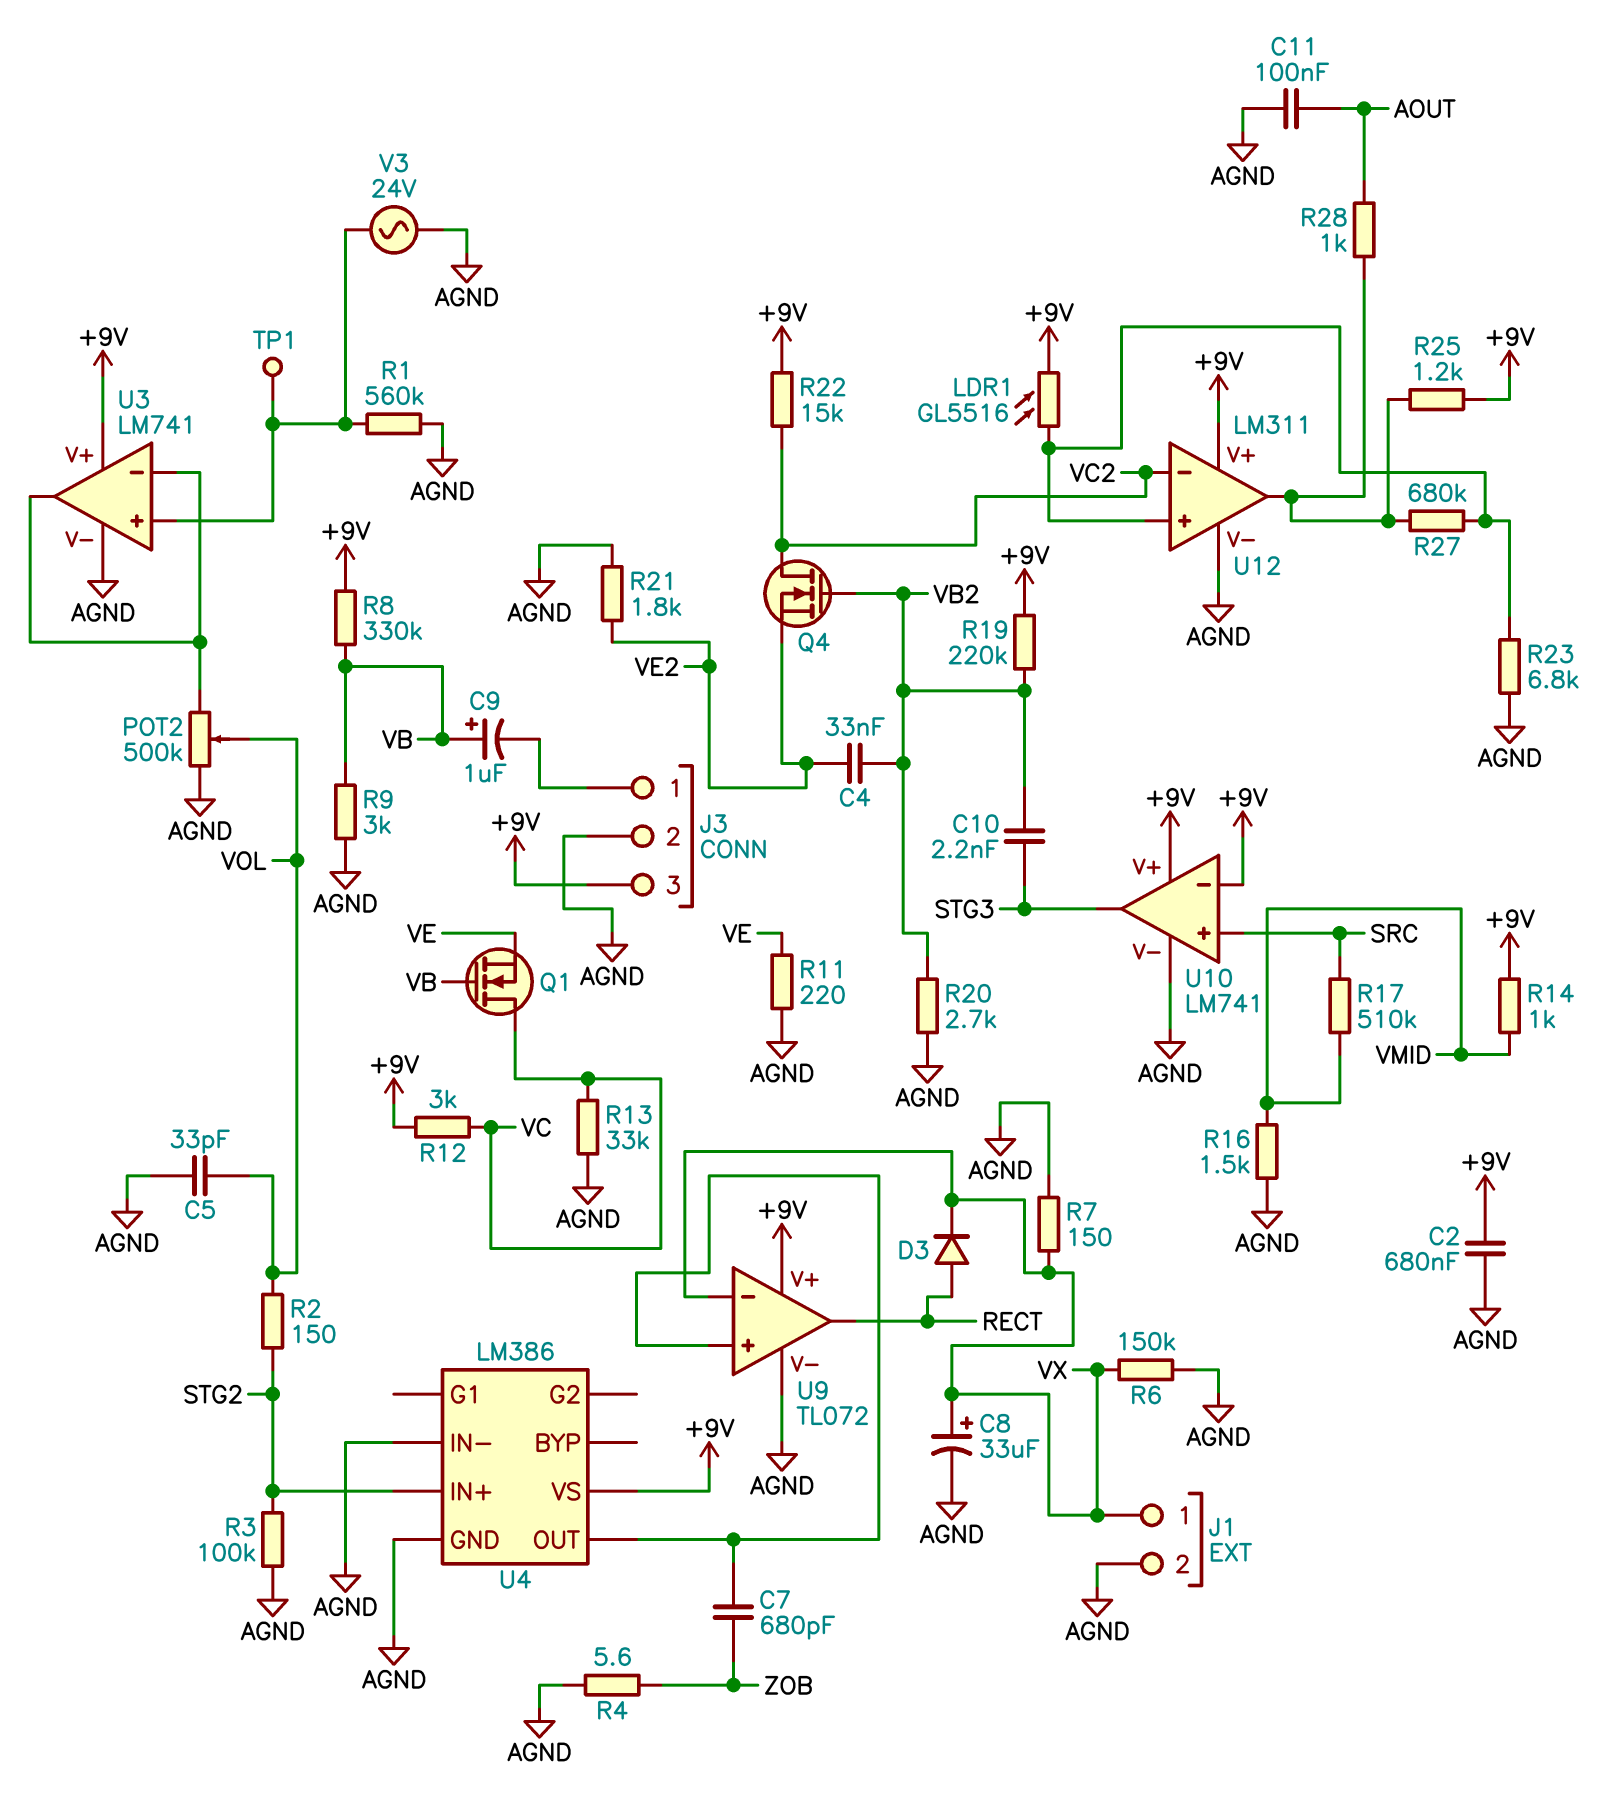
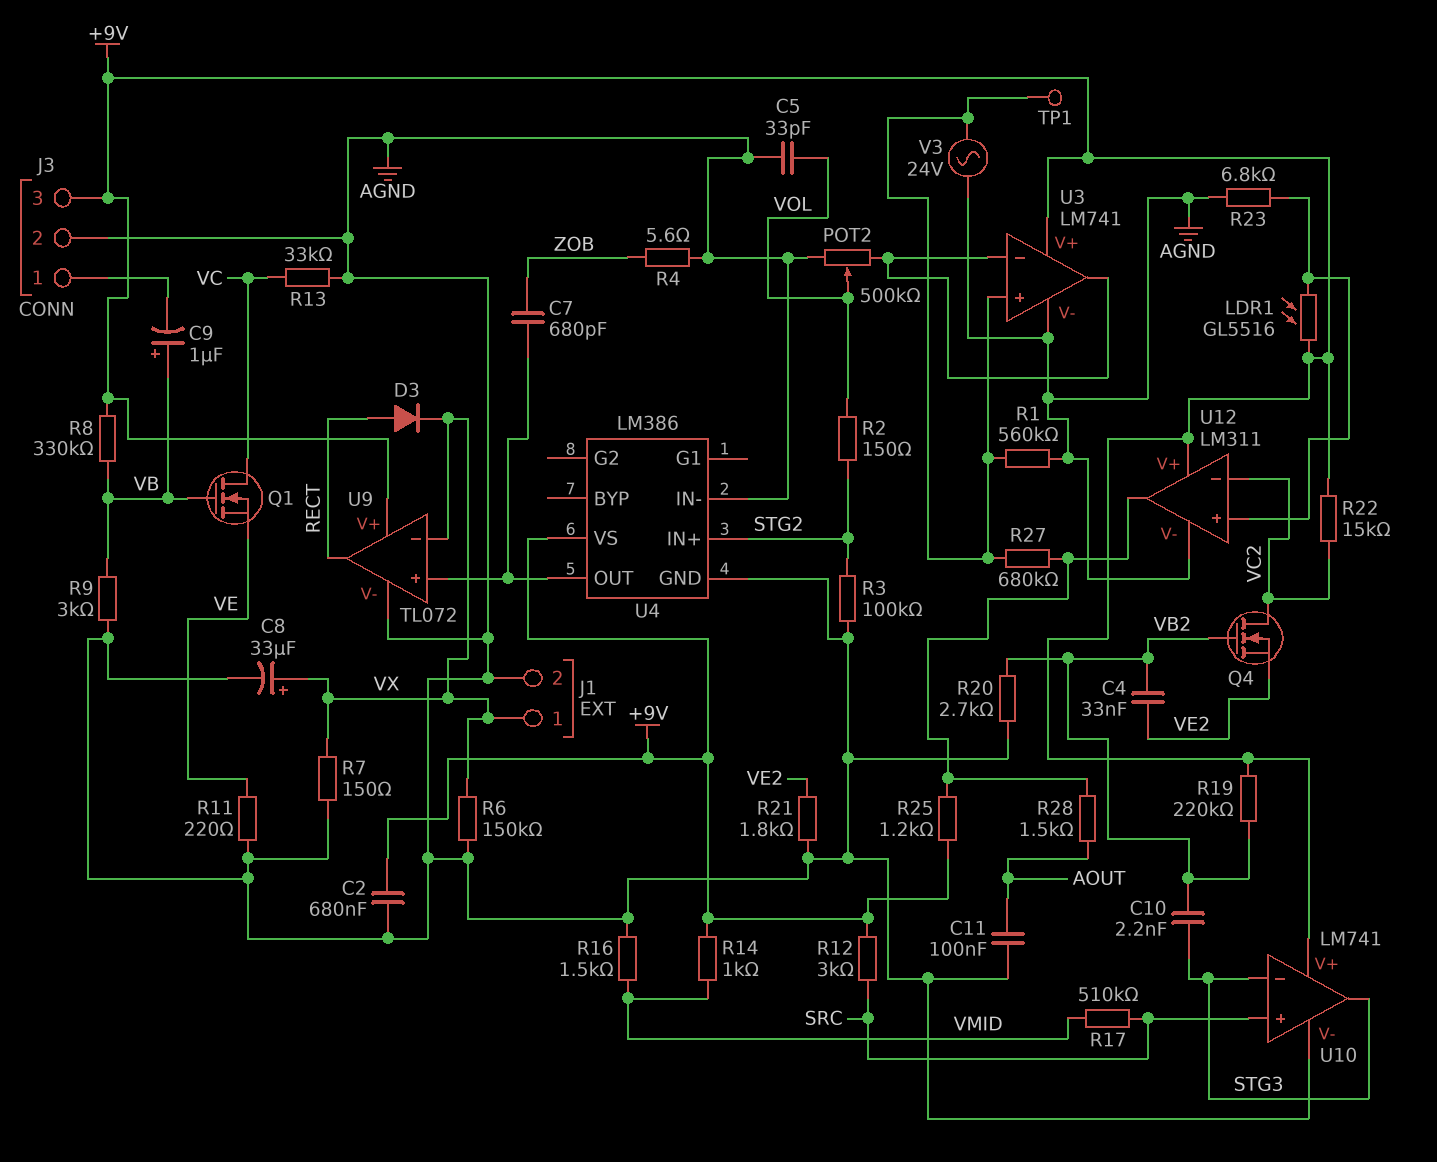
R12: 3k (+9V, VC) -> 3k (+9V, SRC)
R27: 680k (U12/in+, U12/out) -> 680k (U3/in+, U12/out)
R28: 1k (AOUT, U12/out) -> 1.5k (AOUT, U12/out)
U10 pin in-: +9V -> STG3

